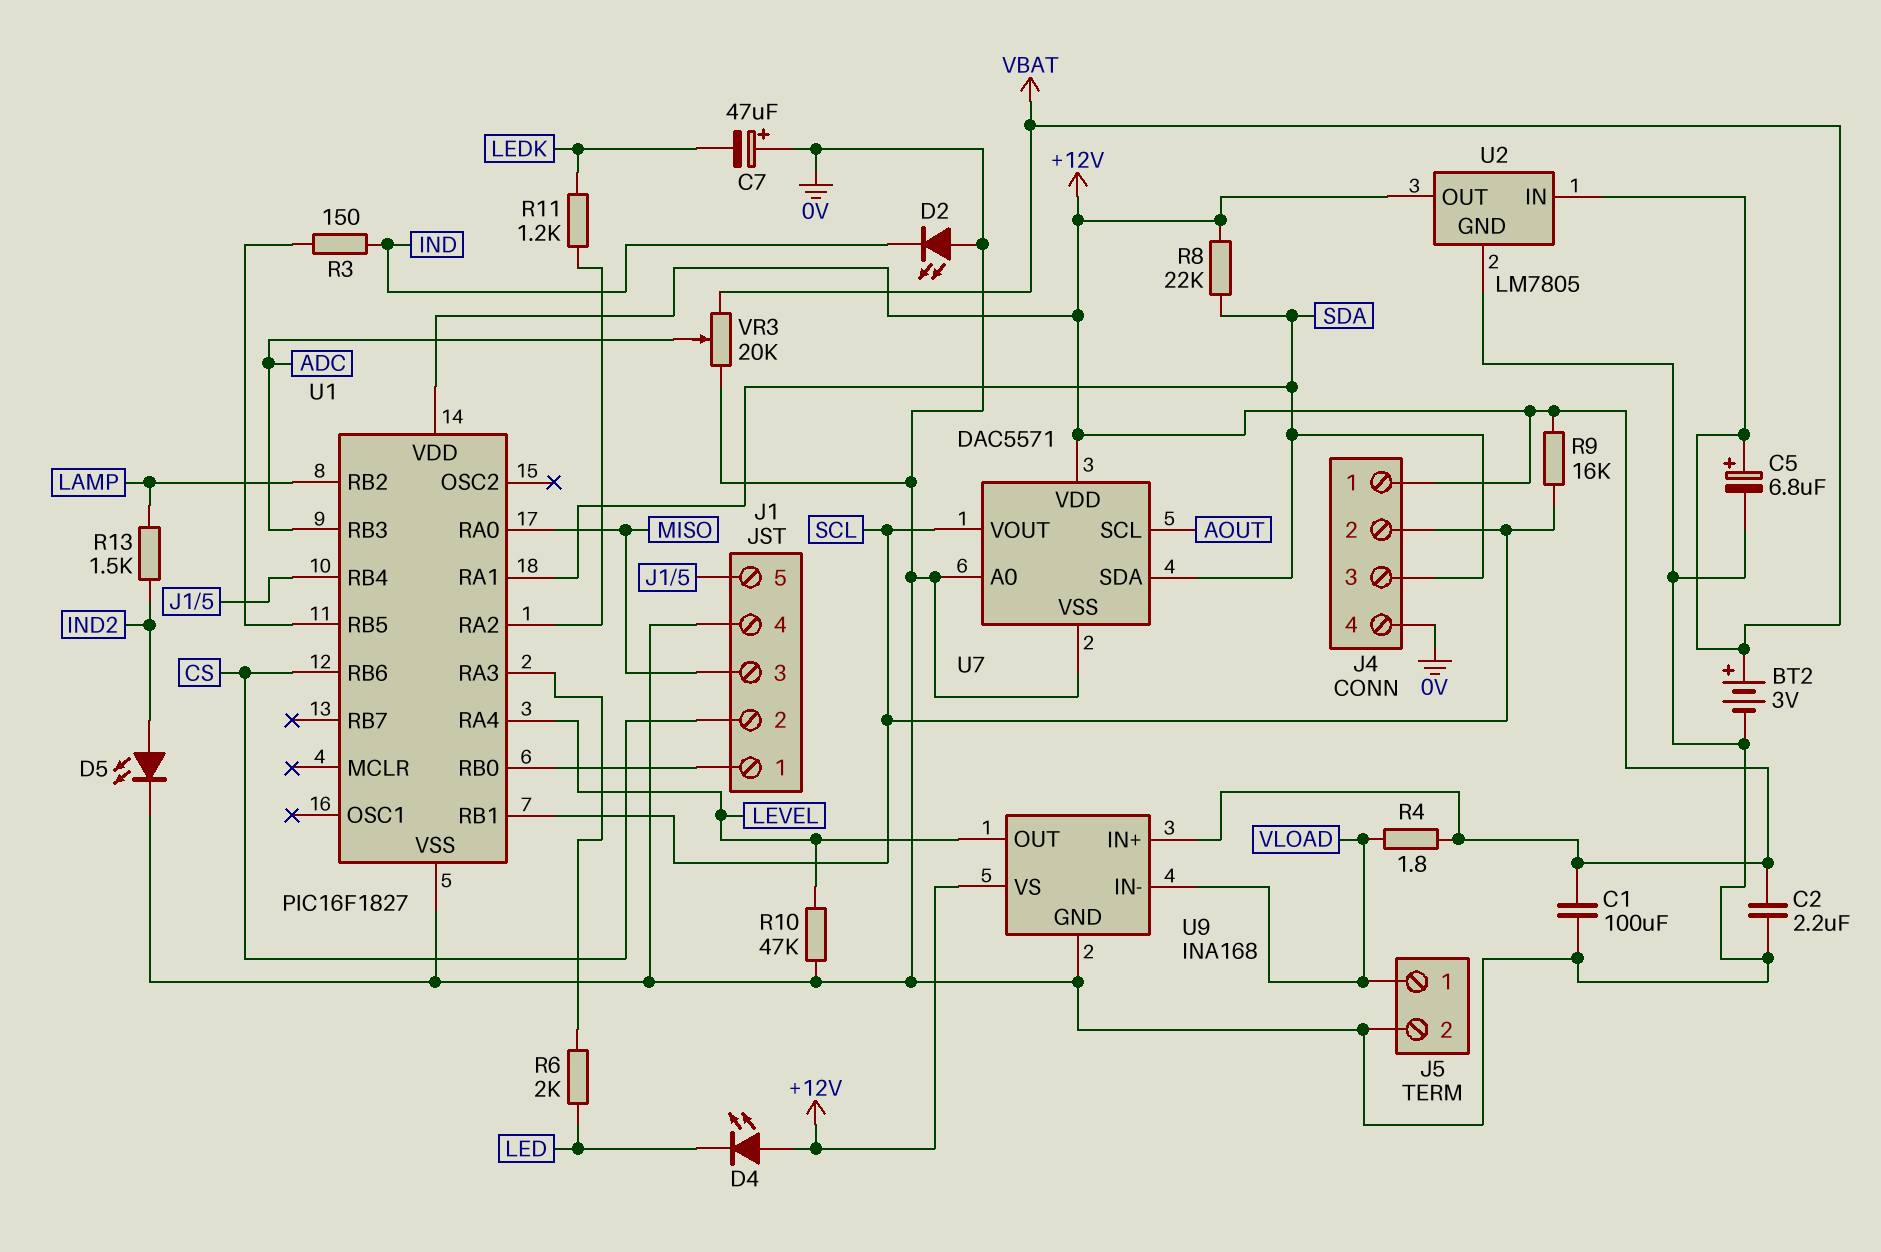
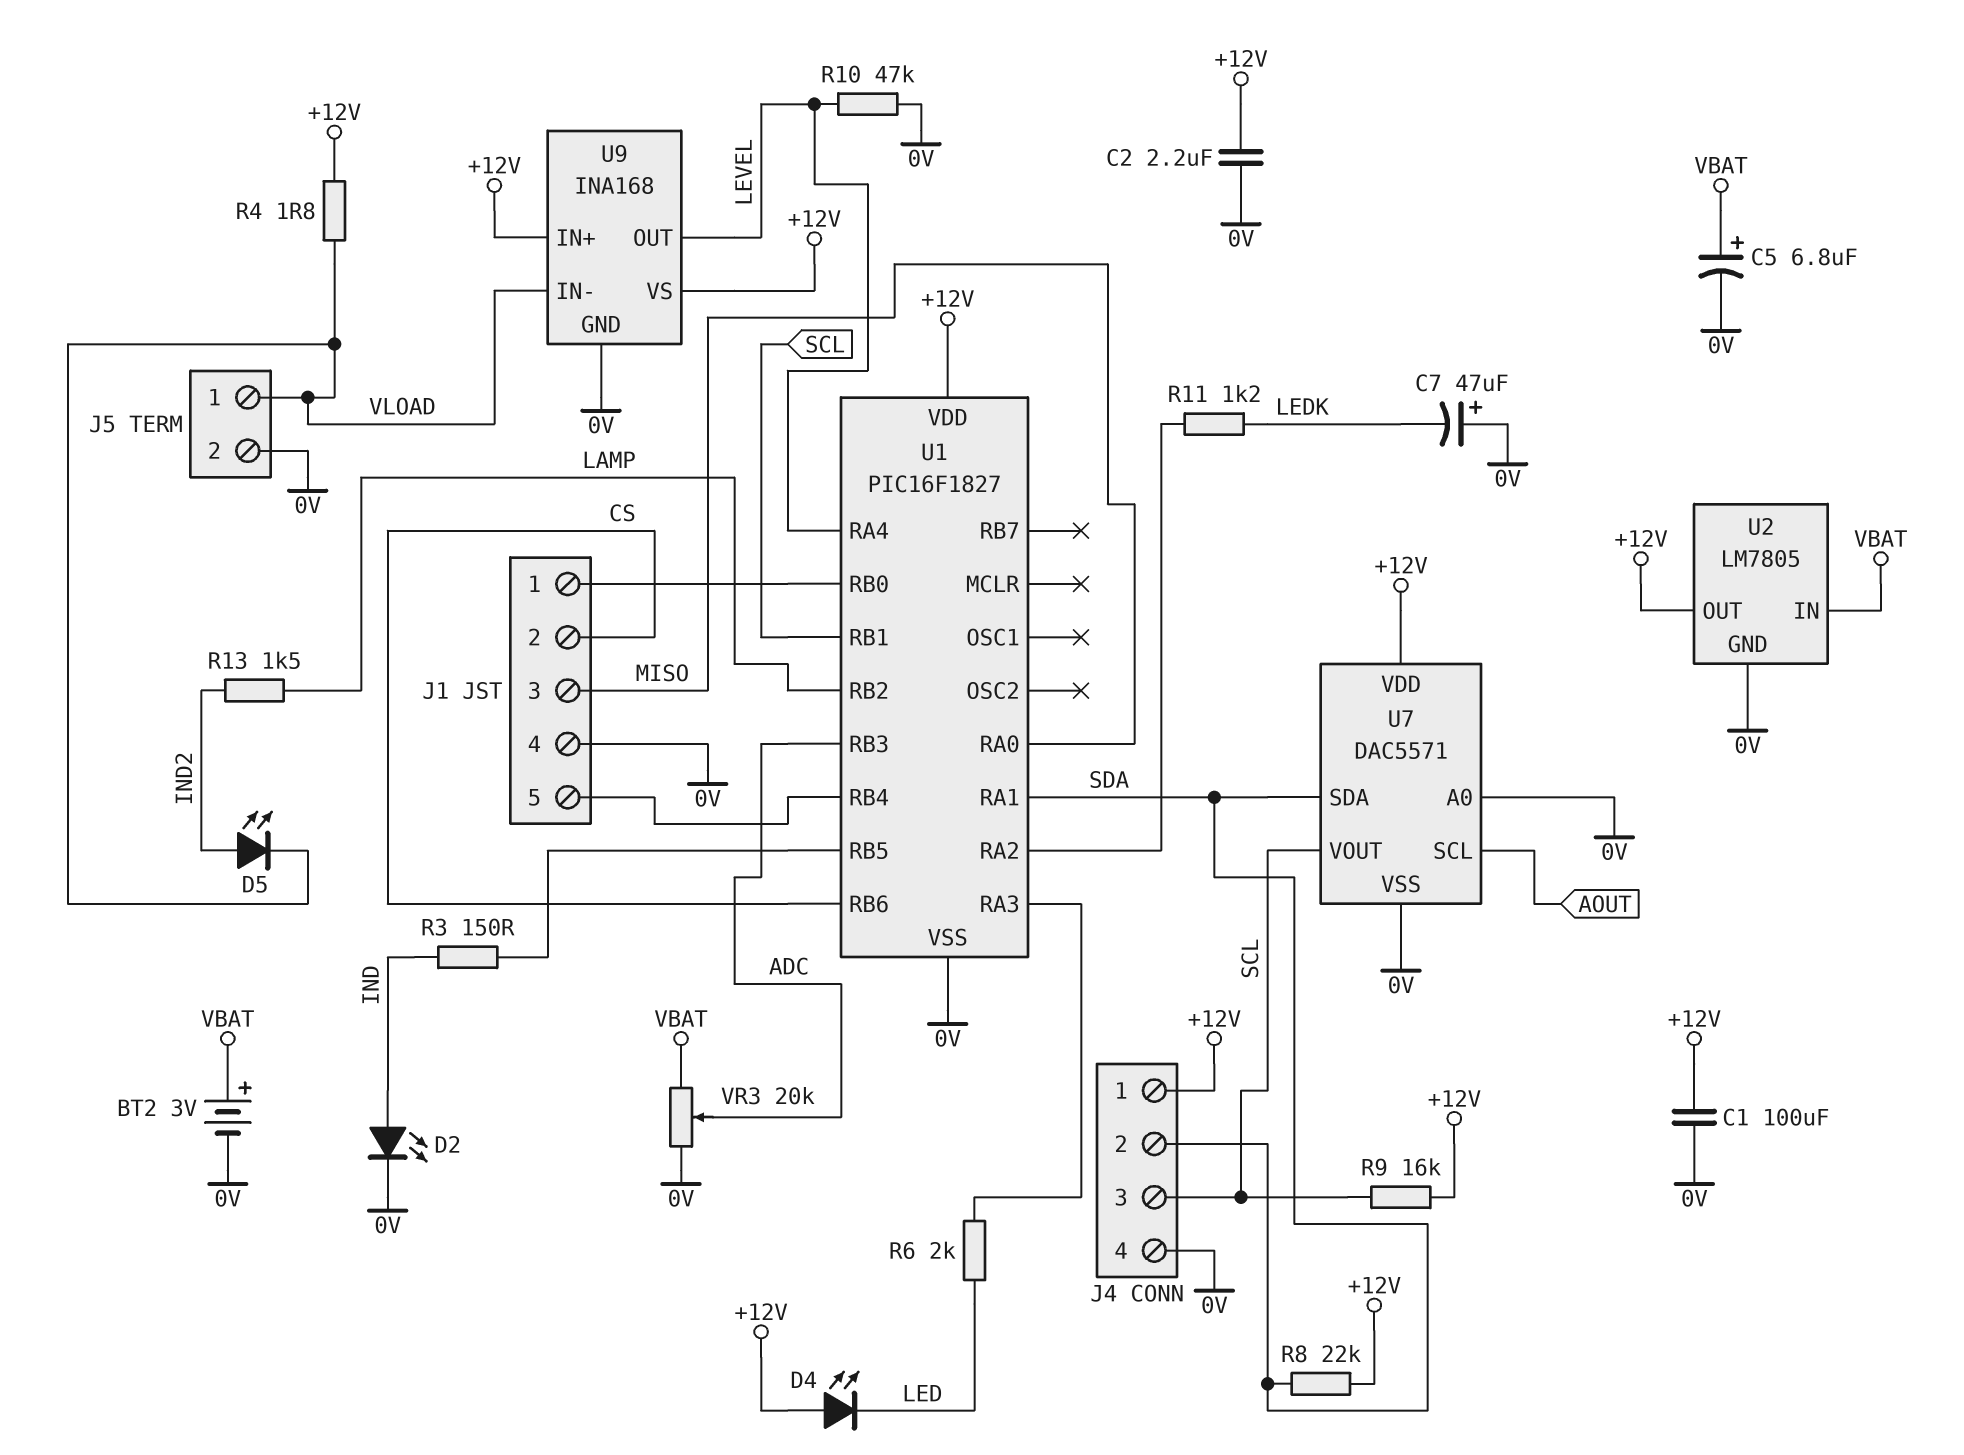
D2: LED (A 0V, K IND) -> LED (A IND, K 0V)
D5: LED (A IND2, K 0V) -> LED (A IND2, K VLOAD)
J4 pin 2: SCL -> SDA
J4 pin 3: SDA -> SCL

